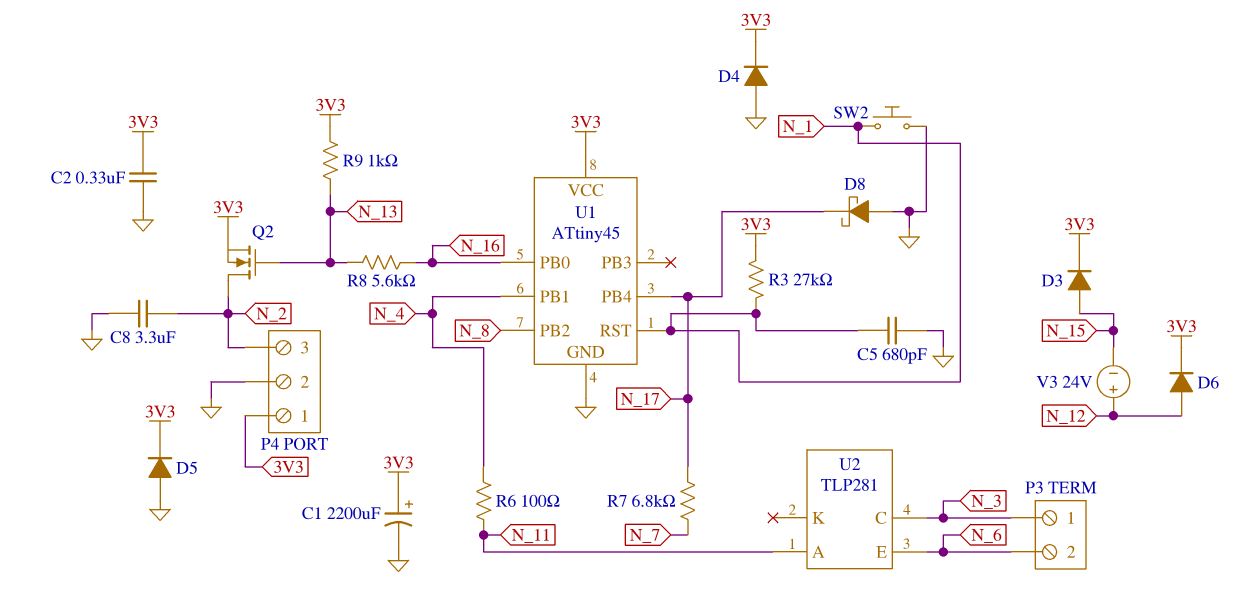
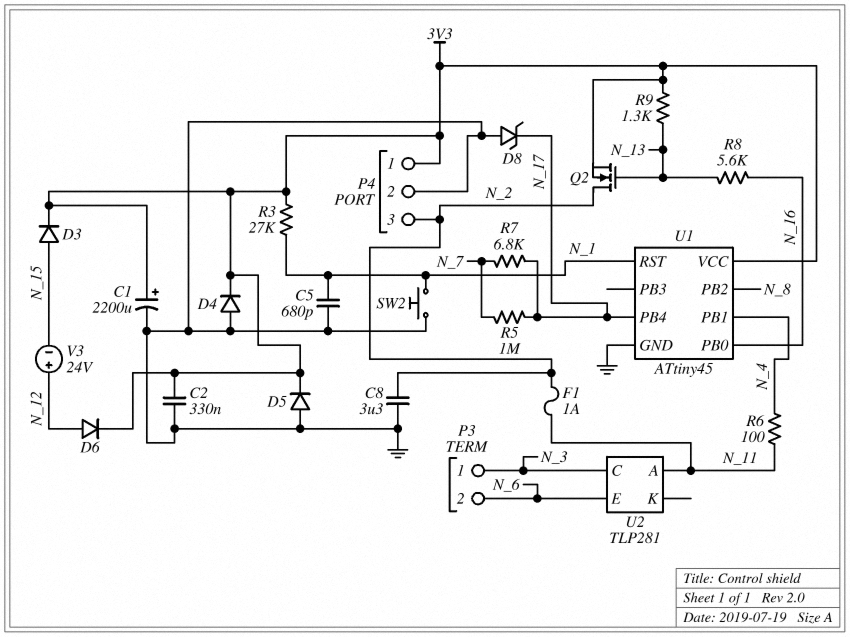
D8: schottky (A GND, K N_17) -> zener (A GND, K N_17)
F1: none -> 1A (N_2, N_11)
R5: none -> 1M (N_7, N_17)
R9: 1k (3V3, N_13) -> 1.3k (3V3, N_13)

